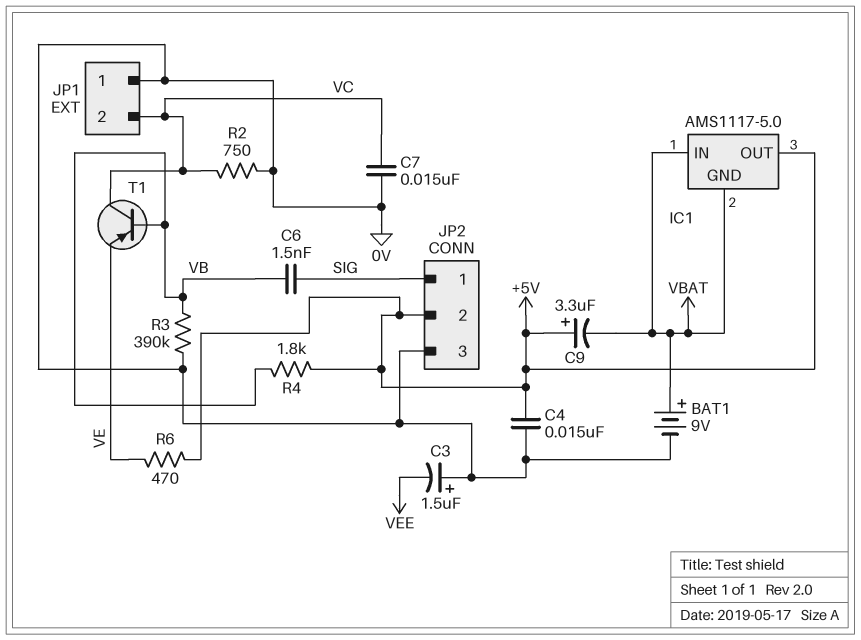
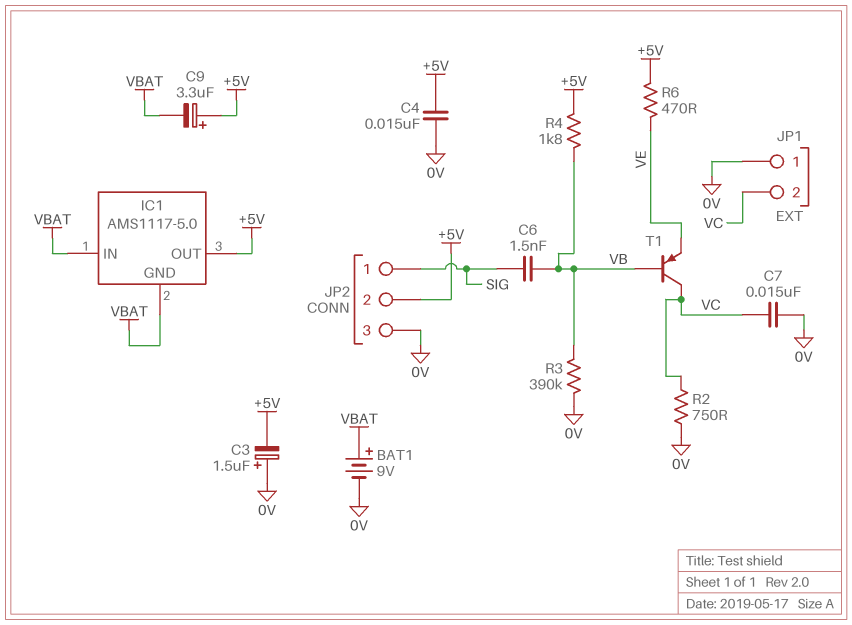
C3: 1.5uF (plus 0V, minus VEE) -> 1.5uF (plus 0V, minus +5V)

